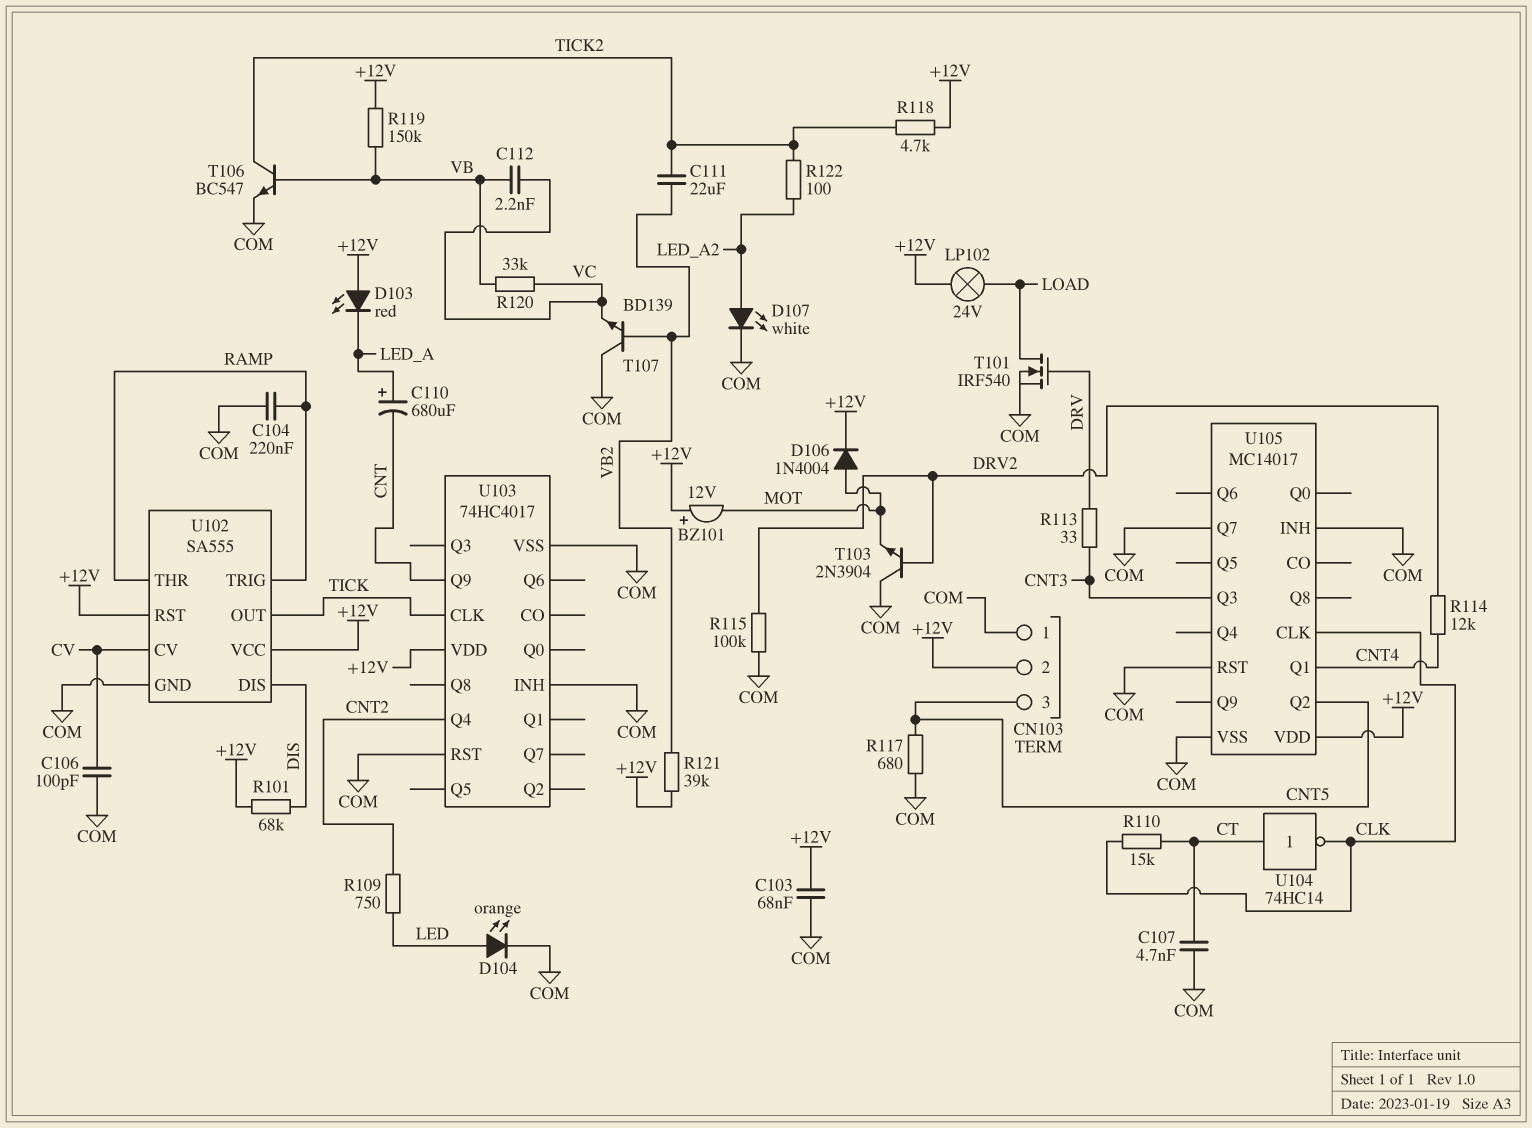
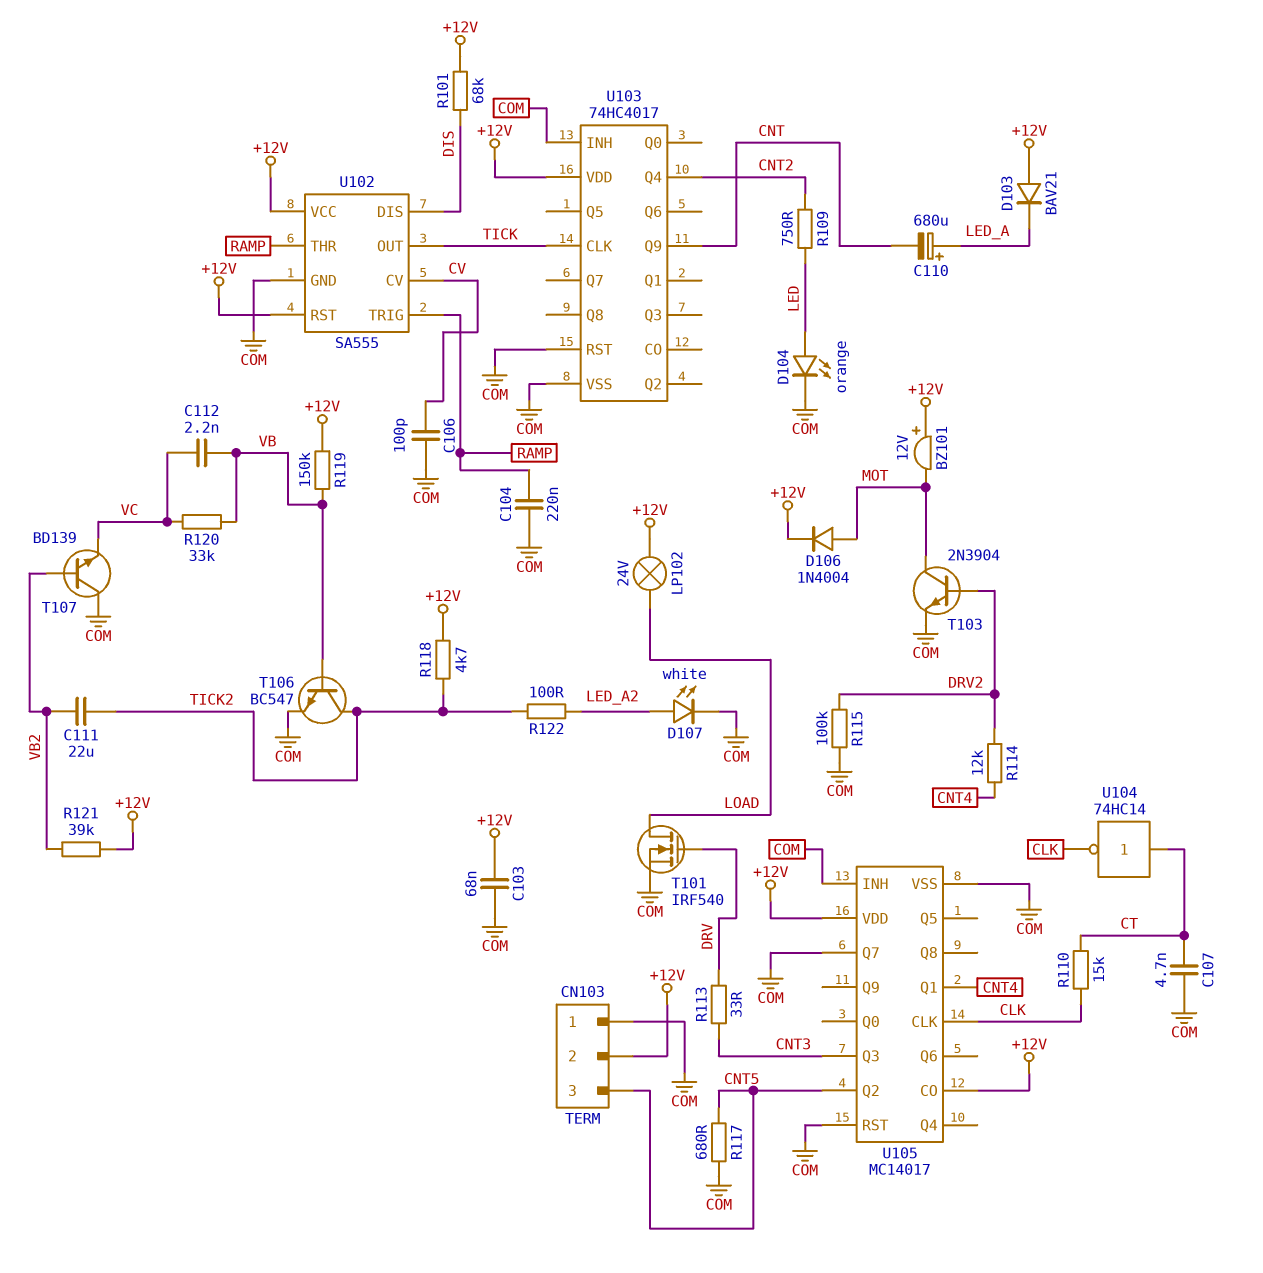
D103: LED red (A +12V, K LED_A) -> diode BAV21 (A +12V, K LED_A)
T103: NPN 2N3904 (B DRV2, C COM, E MOT) -> NPN 2N3904 (B DRV2, C MOT, E COM)
U105 pin CO: none -> +12V

